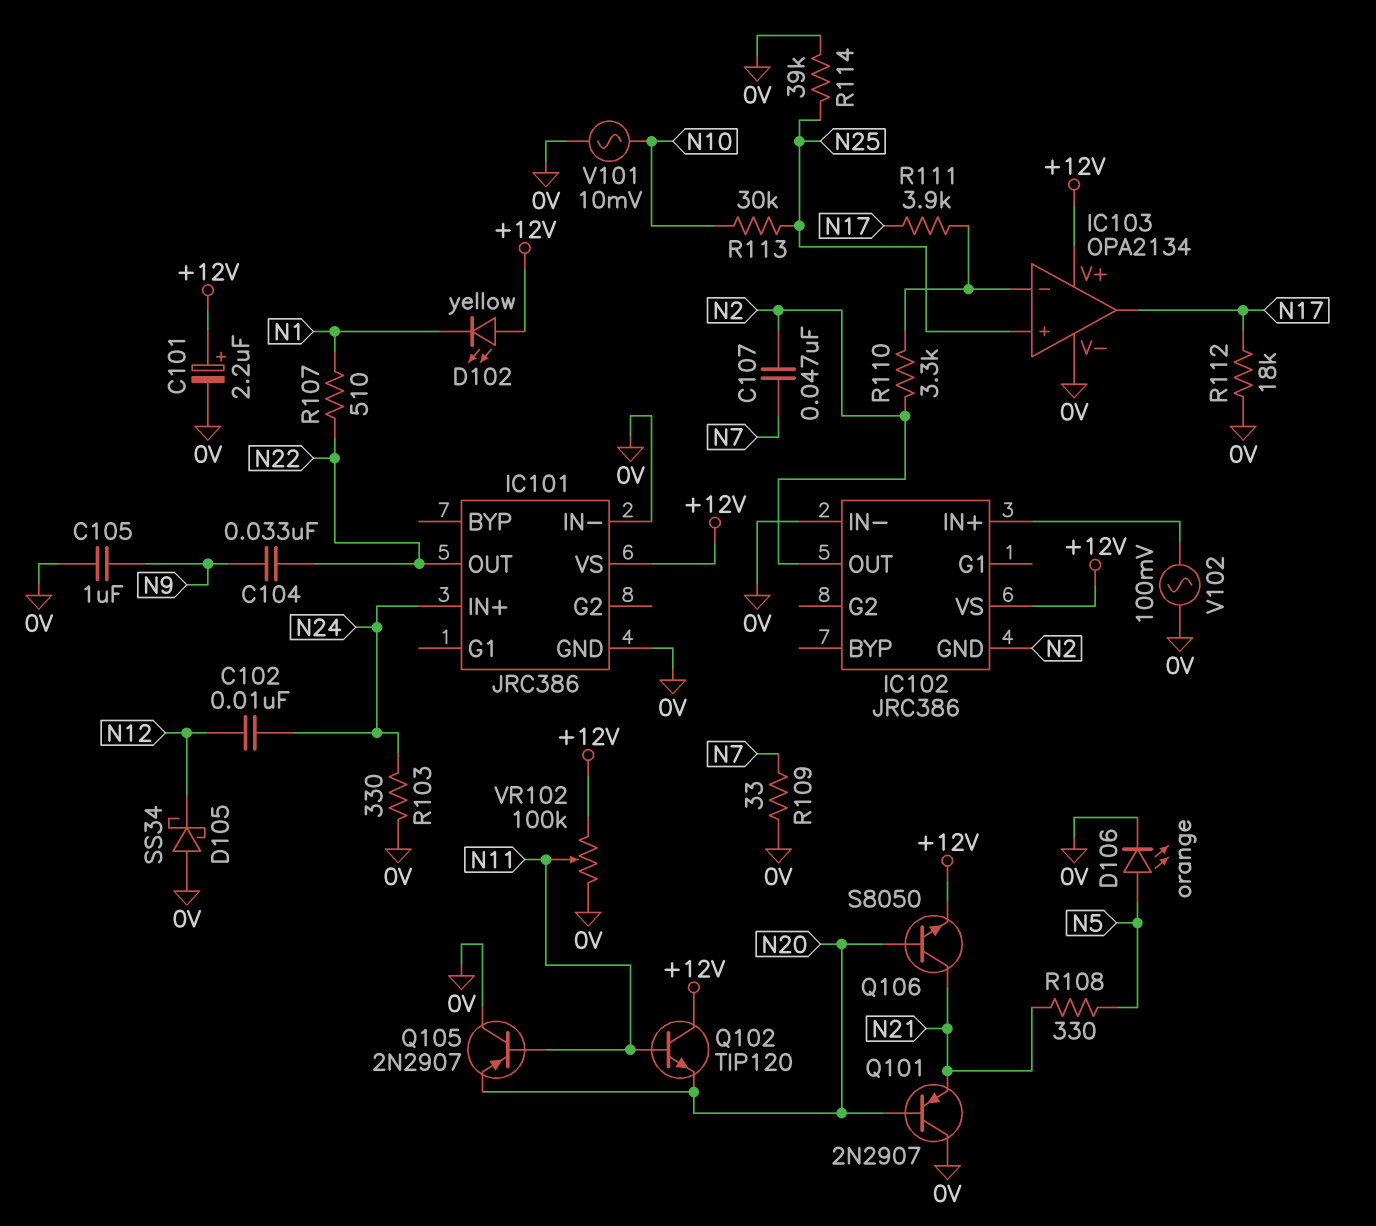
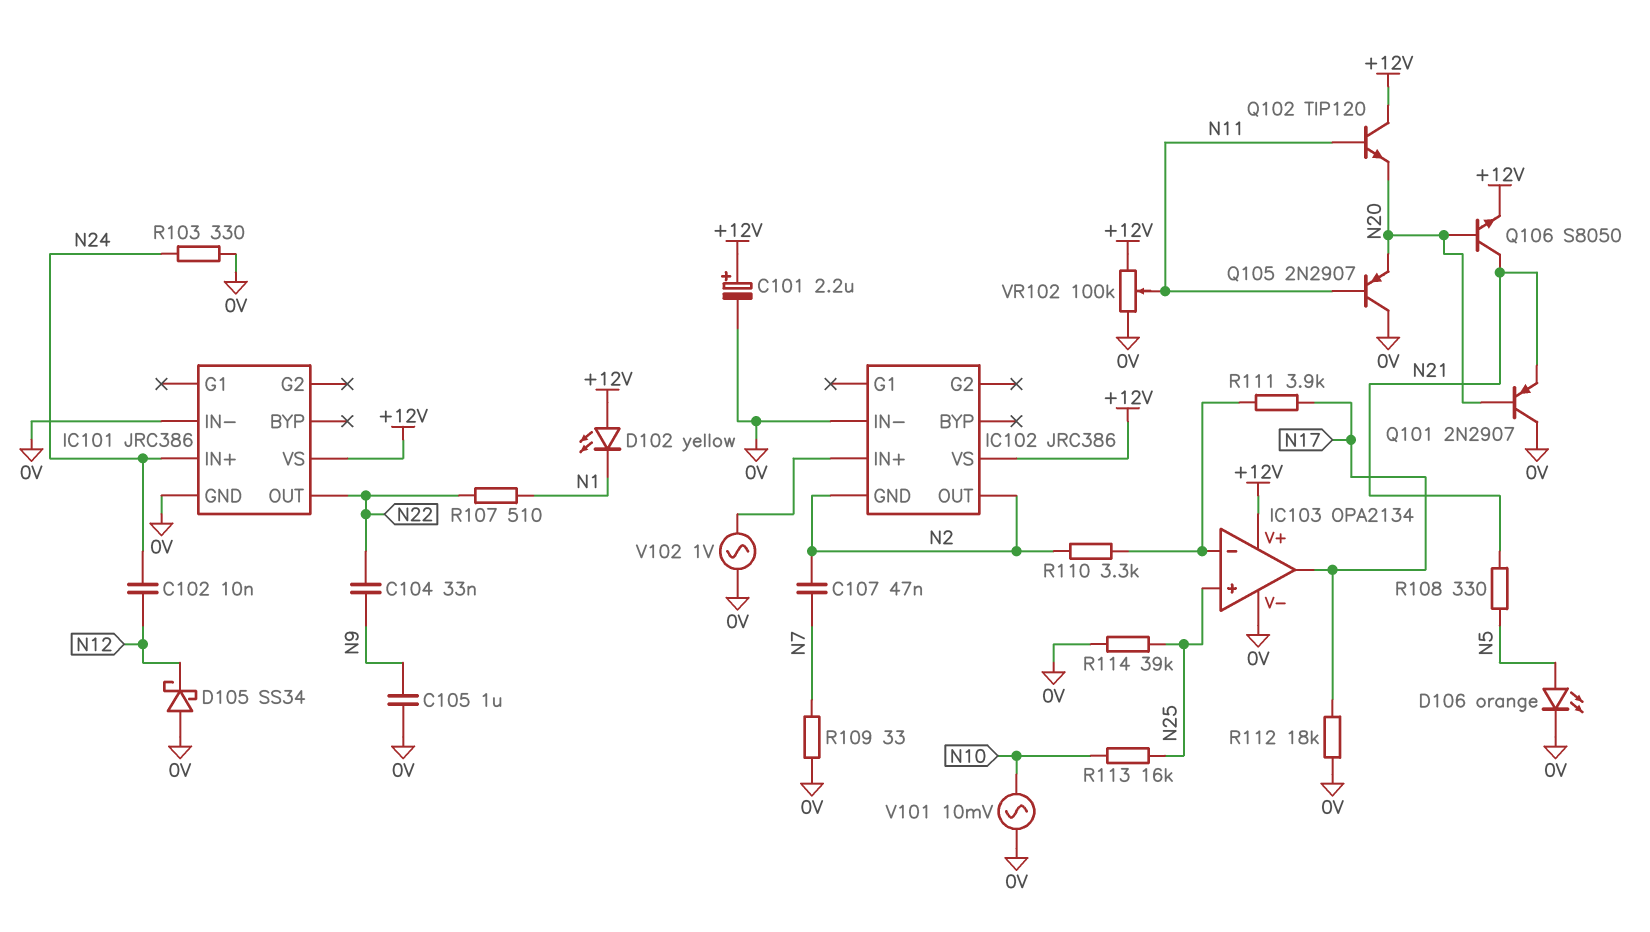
R113: 30k (N10, N25) -> 16k (N10, N25)
V102: AC 100mV (0V, IC102/IN+) -> AC 1V (0V, IC102/IN+)

